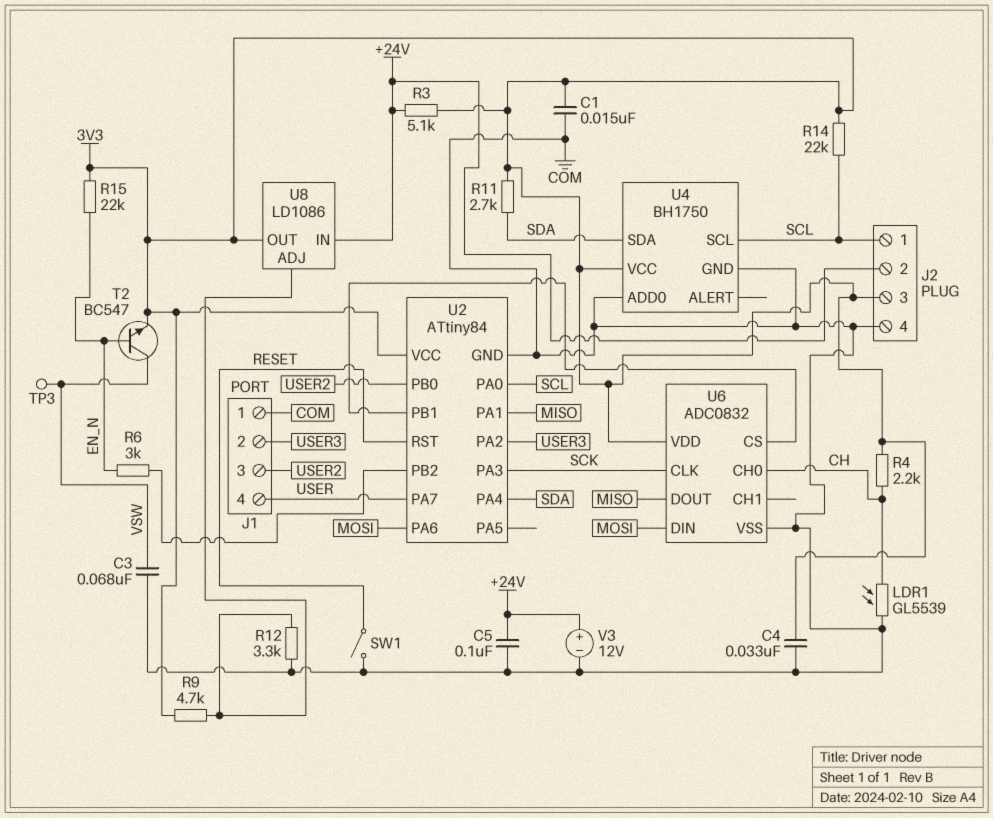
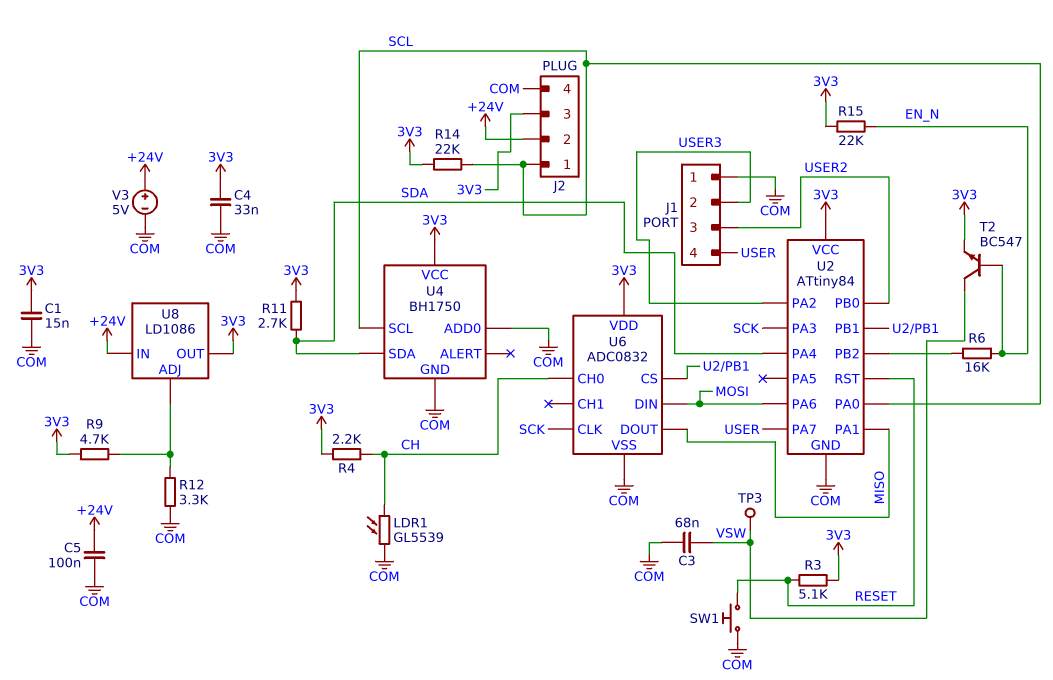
R3: 5.1k (+24V, 3V3) -> 5.1k (3V3, RESET)
R6: 3k (EN_N, U2/PB2) -> 16k (EN_N, U2/PB2)
SW1: switch (COM, RESET) -> button (COM, RESET)
V3: 12V (plus +24V, minus COM) -> 5V (plus +24V, minus COM)

